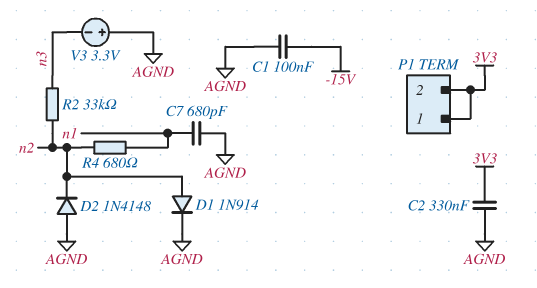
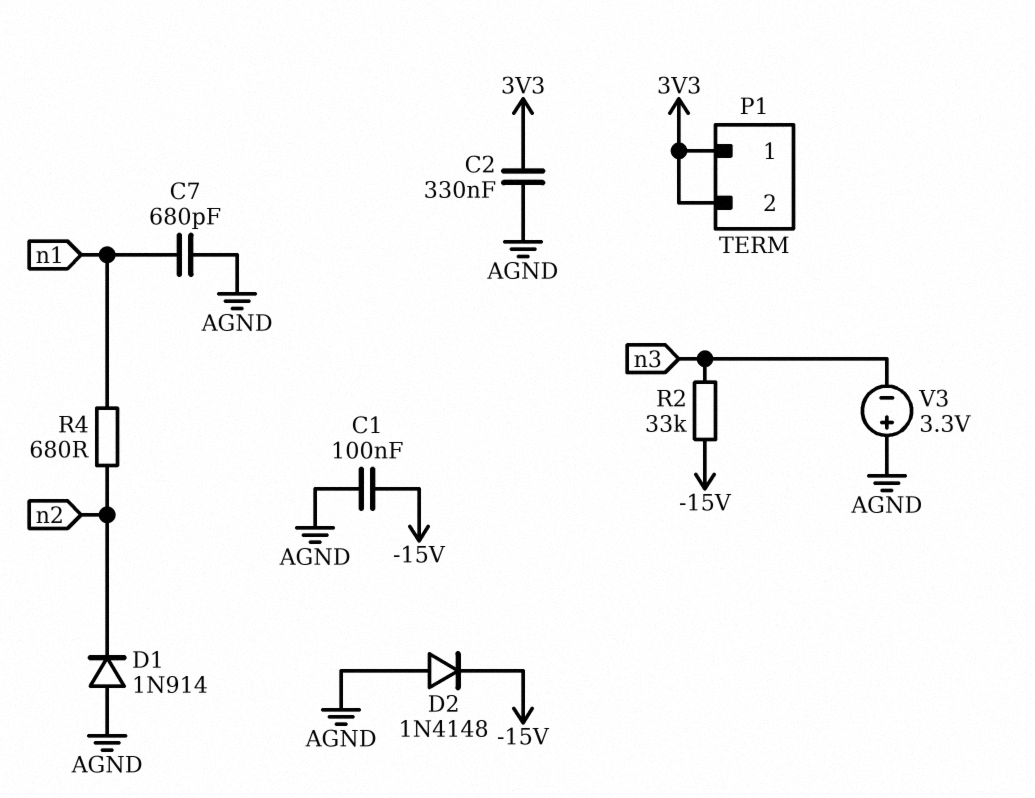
D1: diode 1N914 (A n2, K AGND) -> diode 1N914 (A AGND, K n2)
D2: diode 1N4148 (A AGND, K n2) -> diode 1N4148 (A AGND, K -15V)
R2: 33k (n2, n3) -> 33k (-15V, n3)

